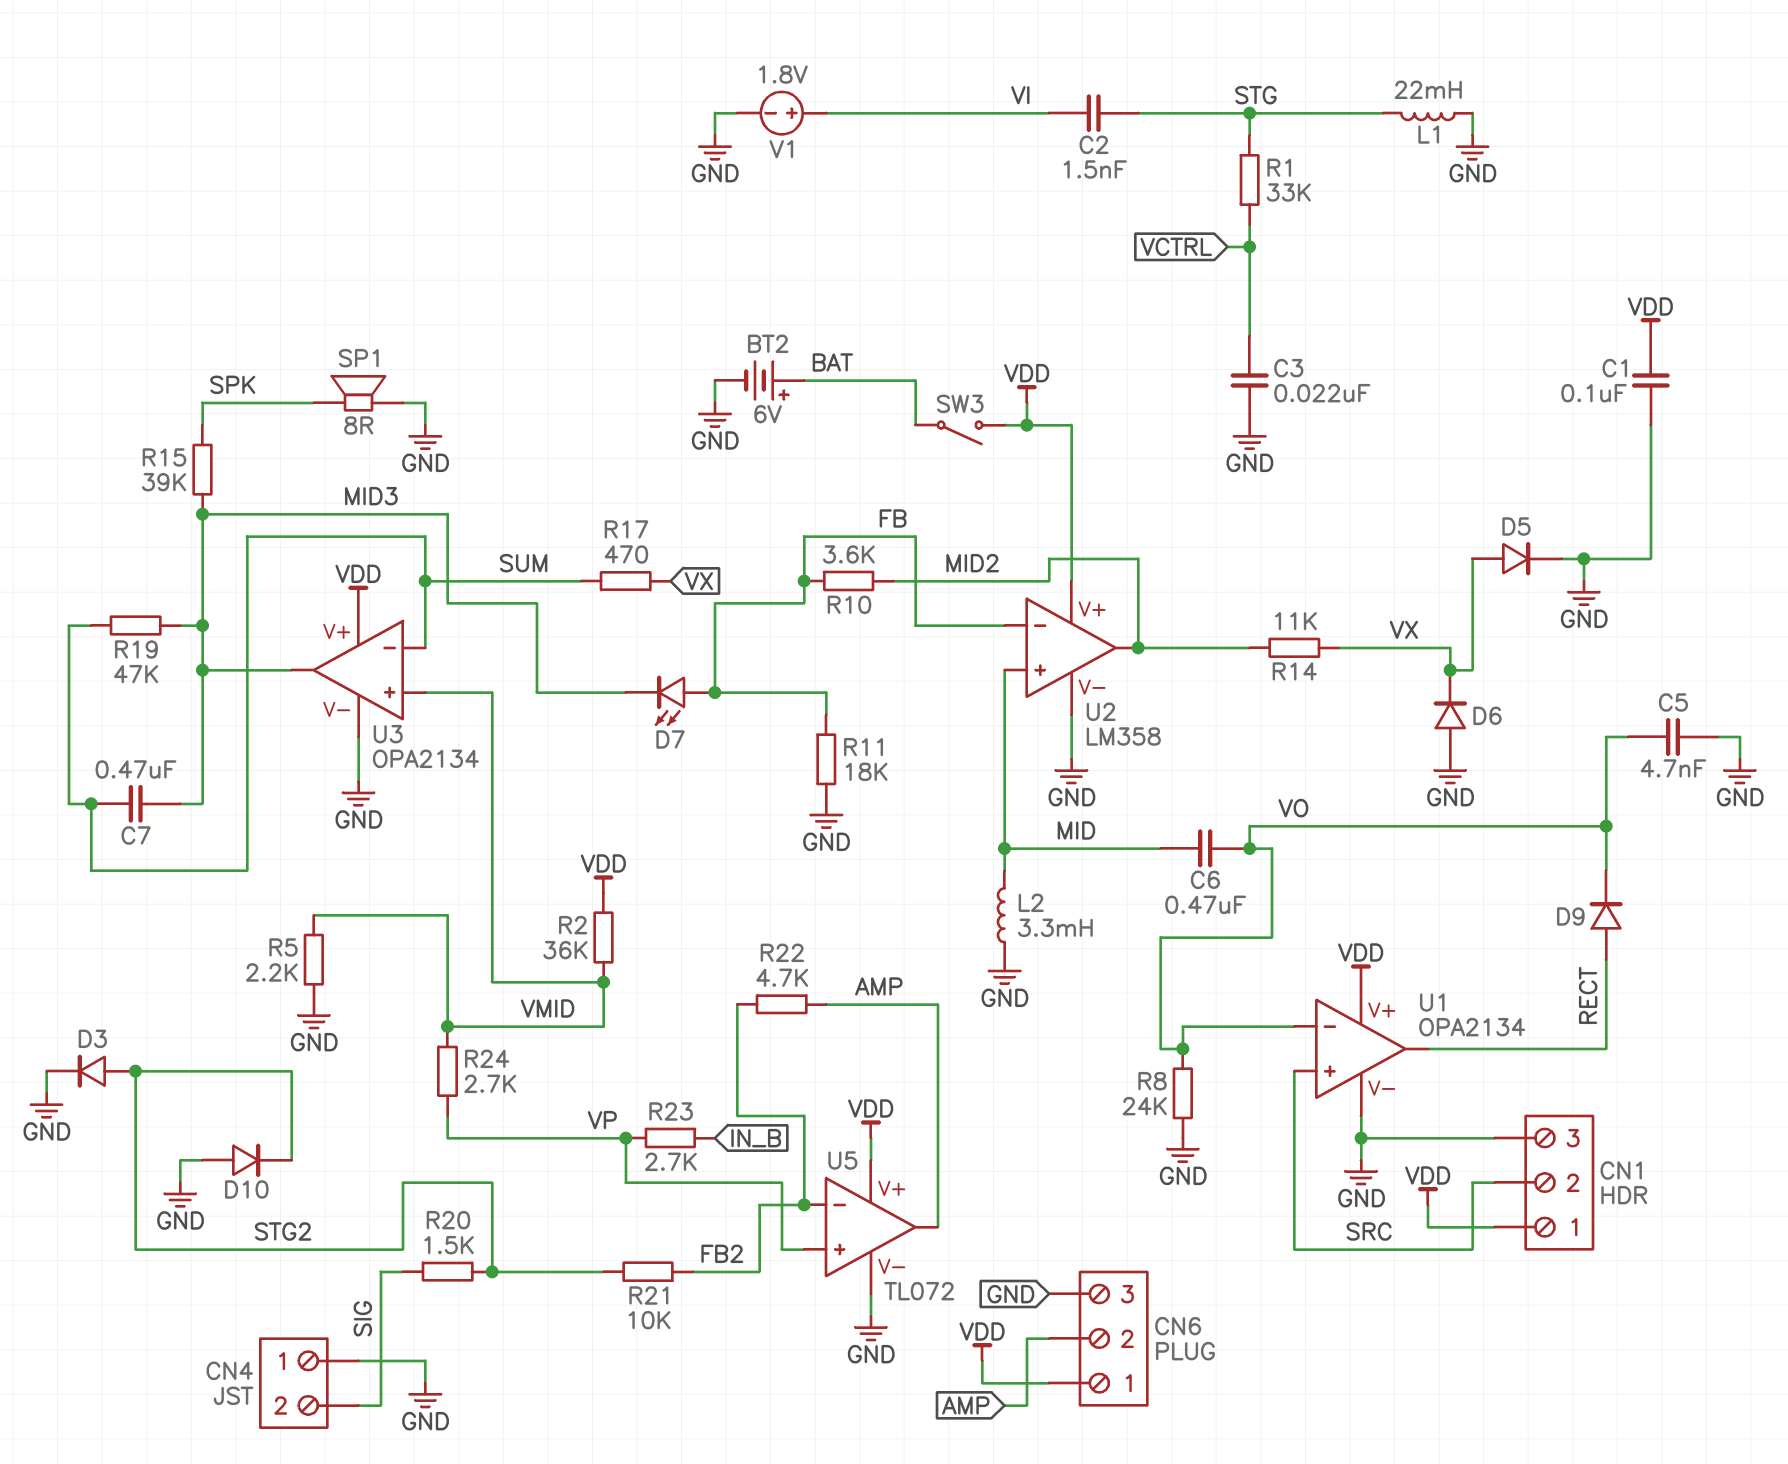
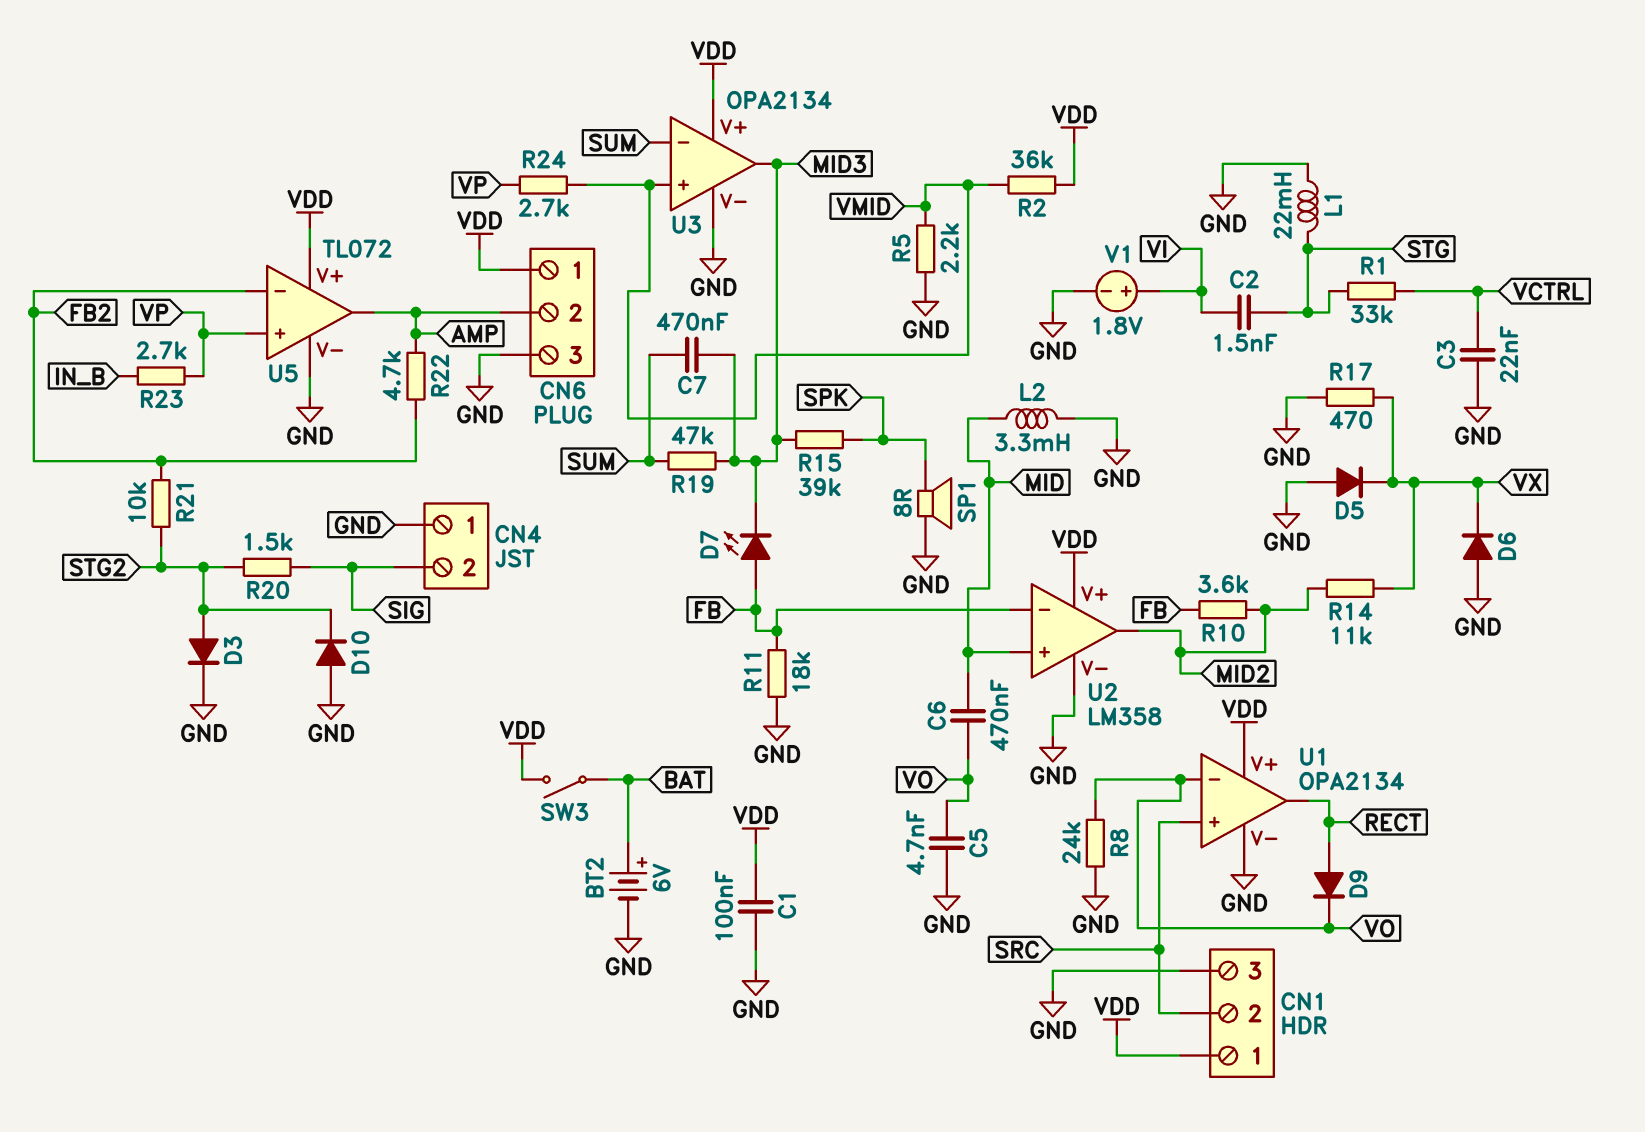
D5: diode (A VX, K GND) -> diode (A GND, K VX)
R17: 470 (SUM, VX) -> 470 (GND, VX)

